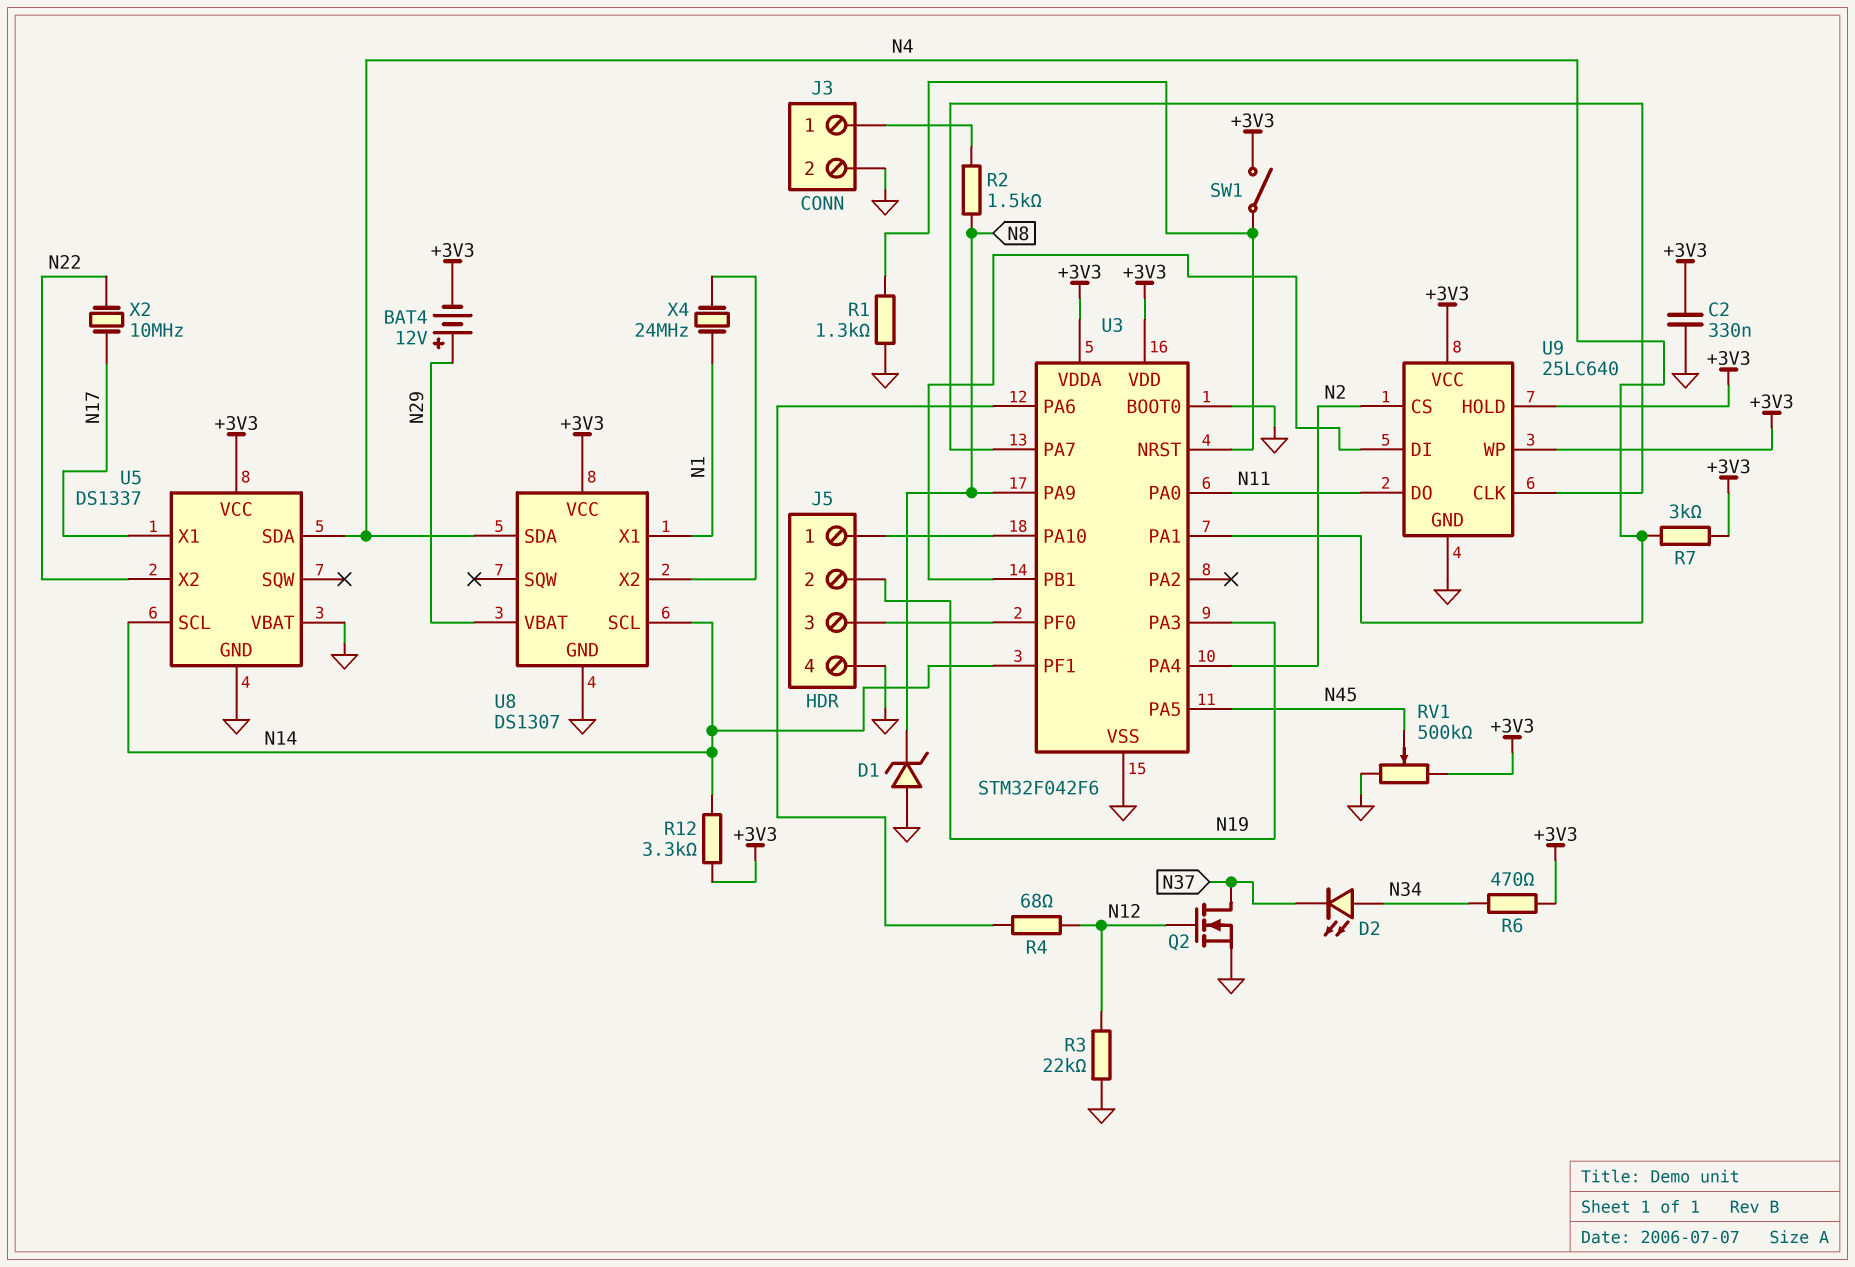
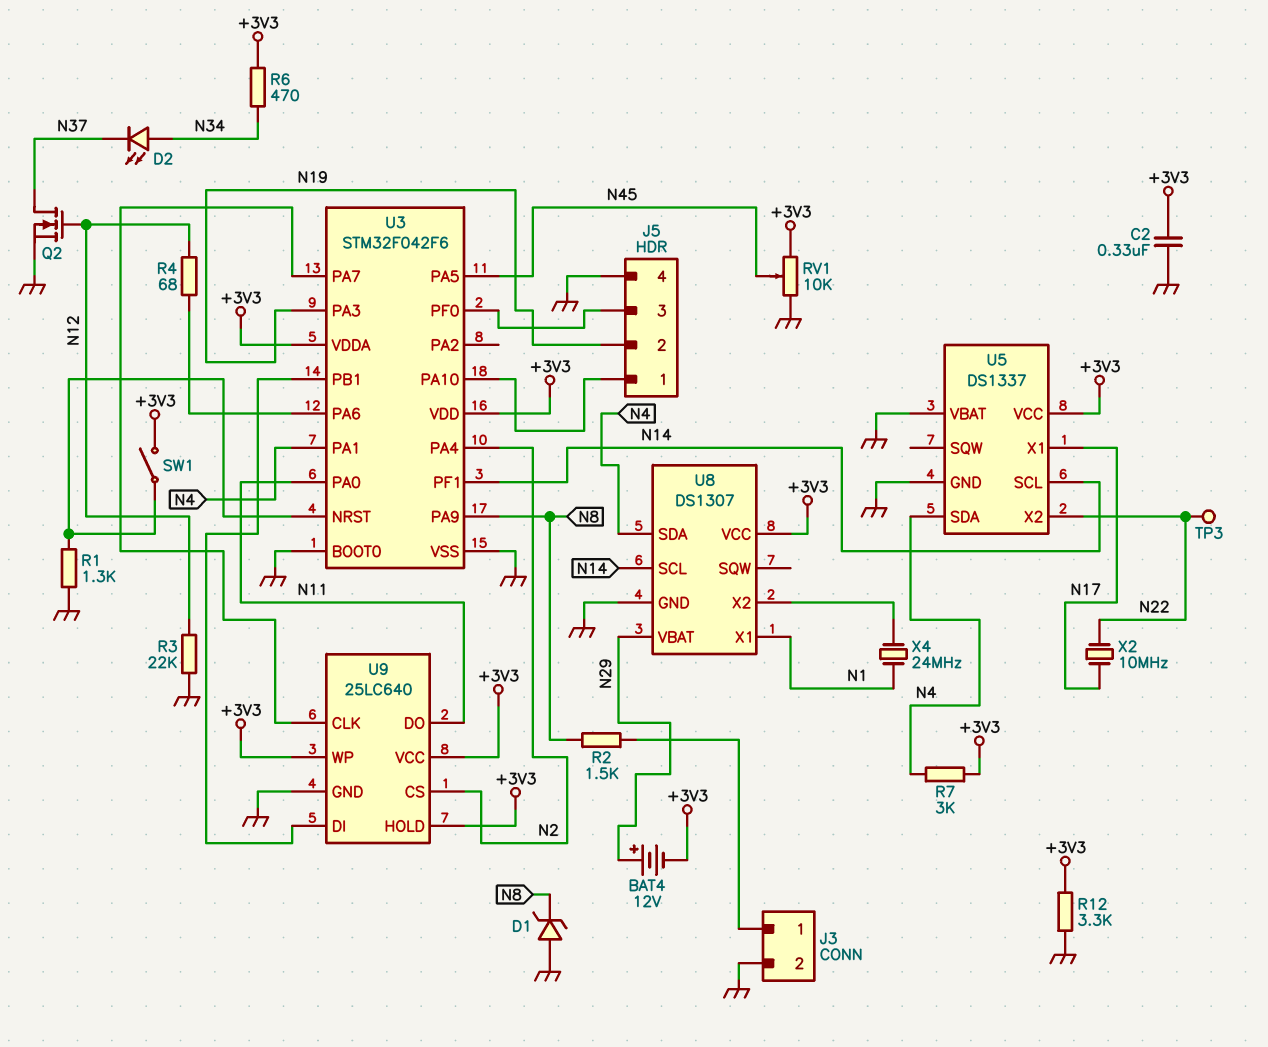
R12: 3.3k (+3V3, N14) -> 3.3k (+3V3, GND)
RV1: 500k (+3V3, GND, wiper N45) -> 10k (+3V3, GND, wiper N45)
TP3: none -> test point (N22)

